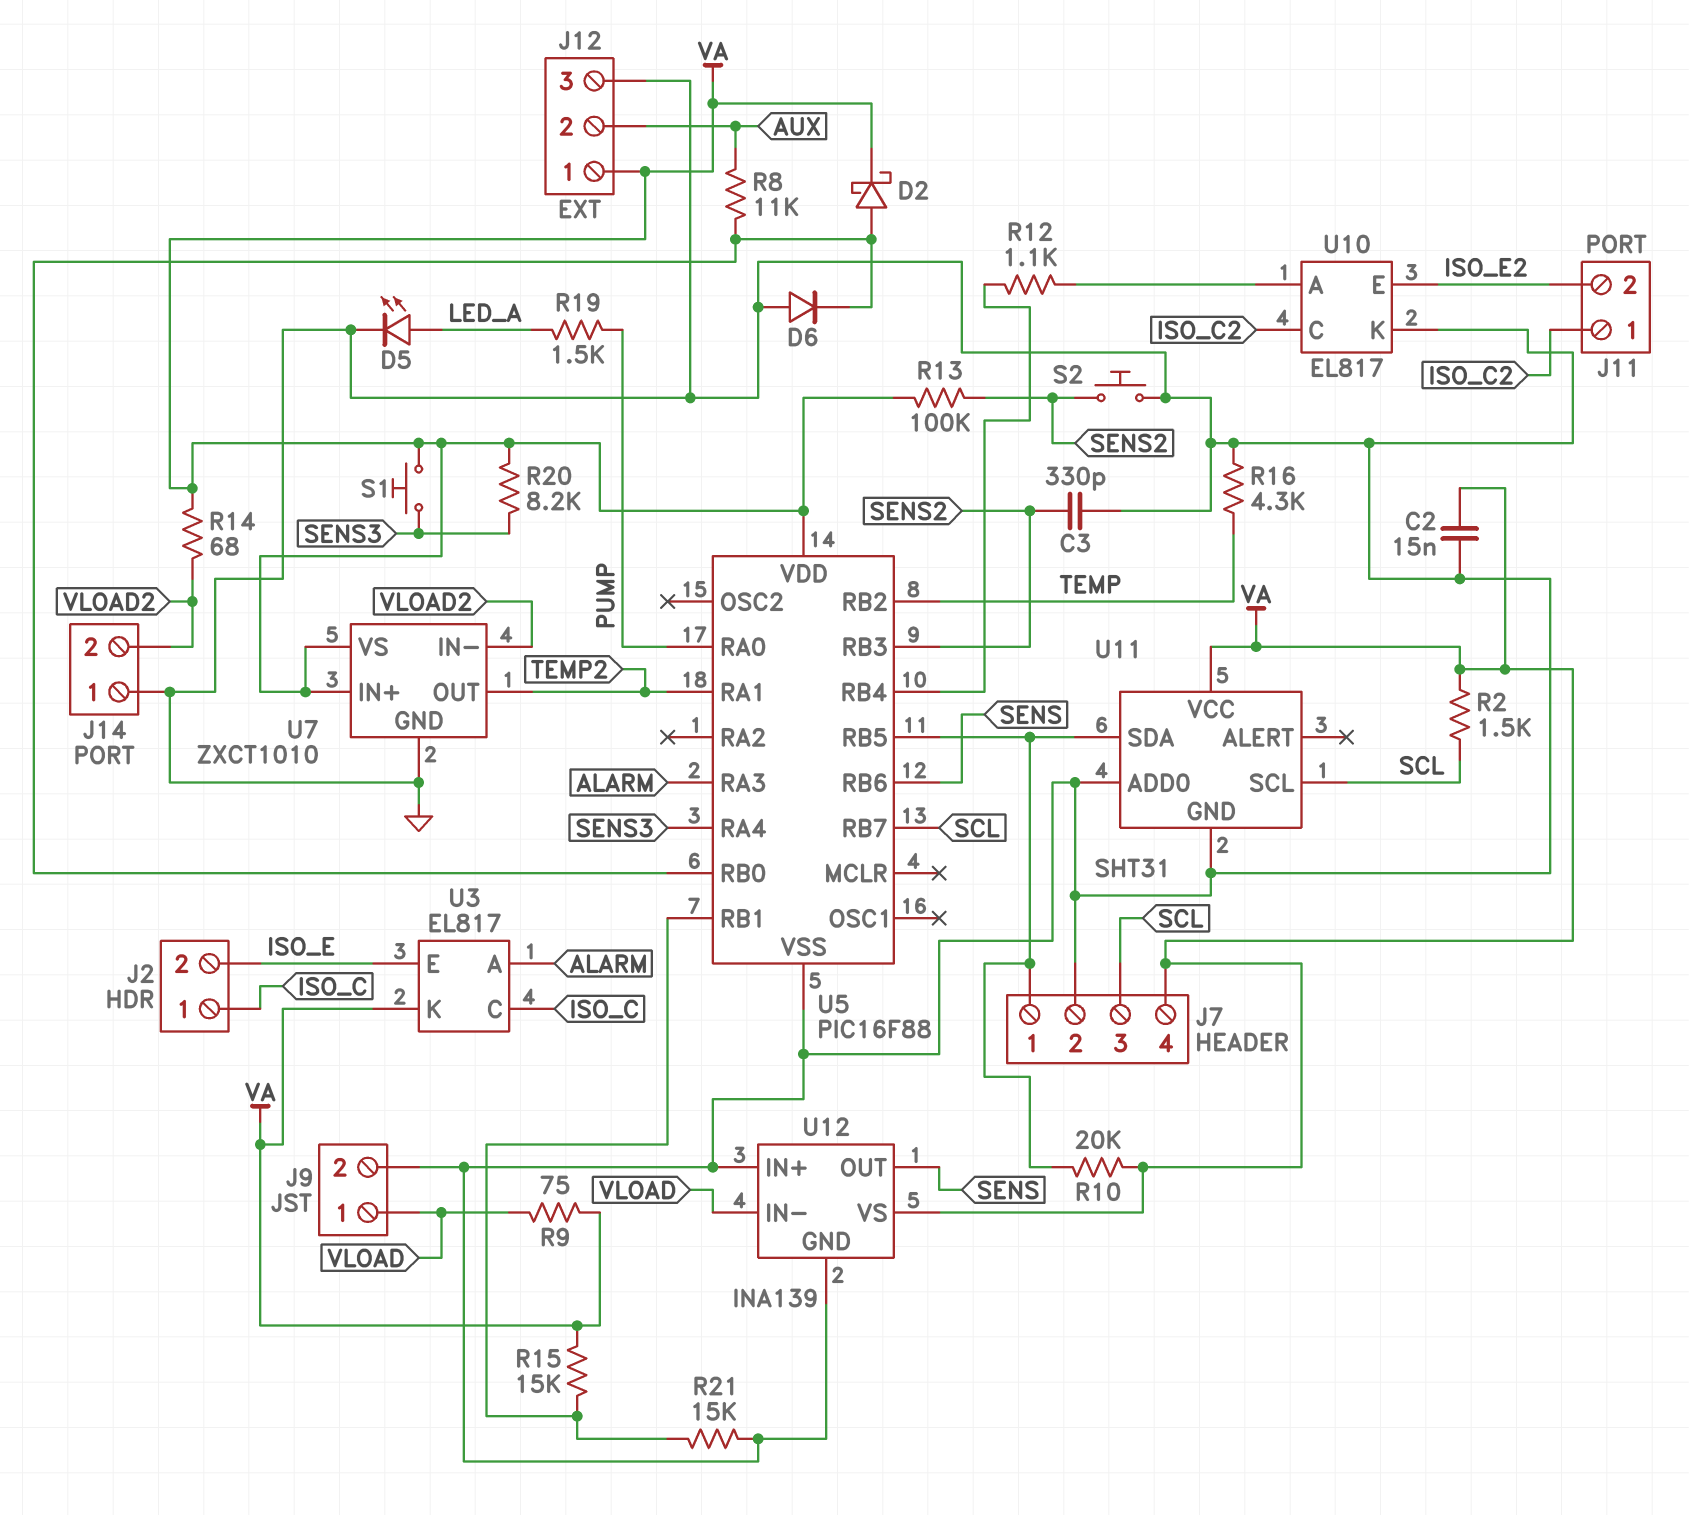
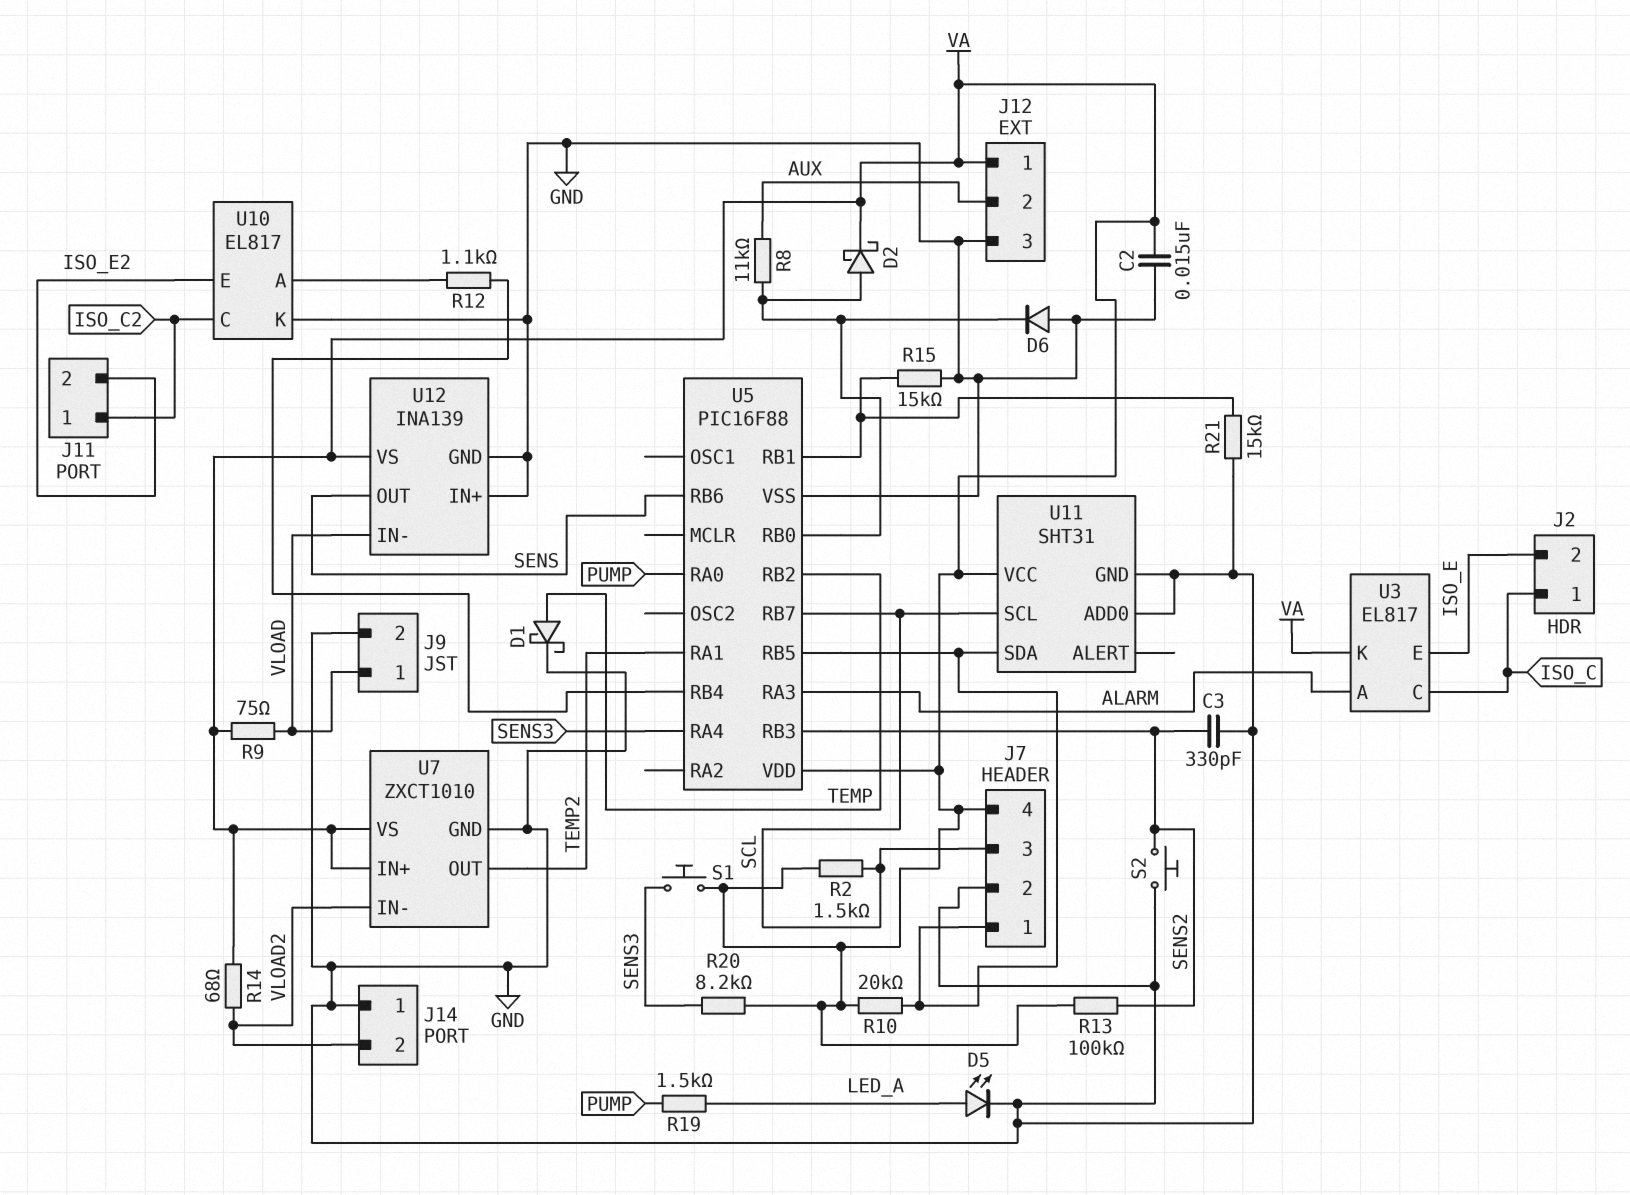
D1: none -> schottky (A TEMP, K GND)
R15: 15k (U5/RB1, VA) -> 15k (GND, U5/RB1)
R16: 4.3k (GND, TEMP) -> none

